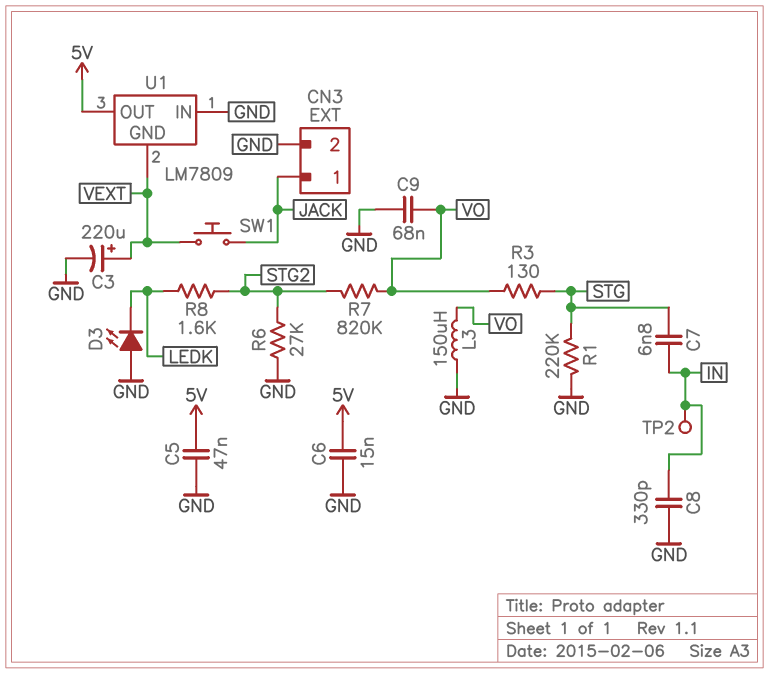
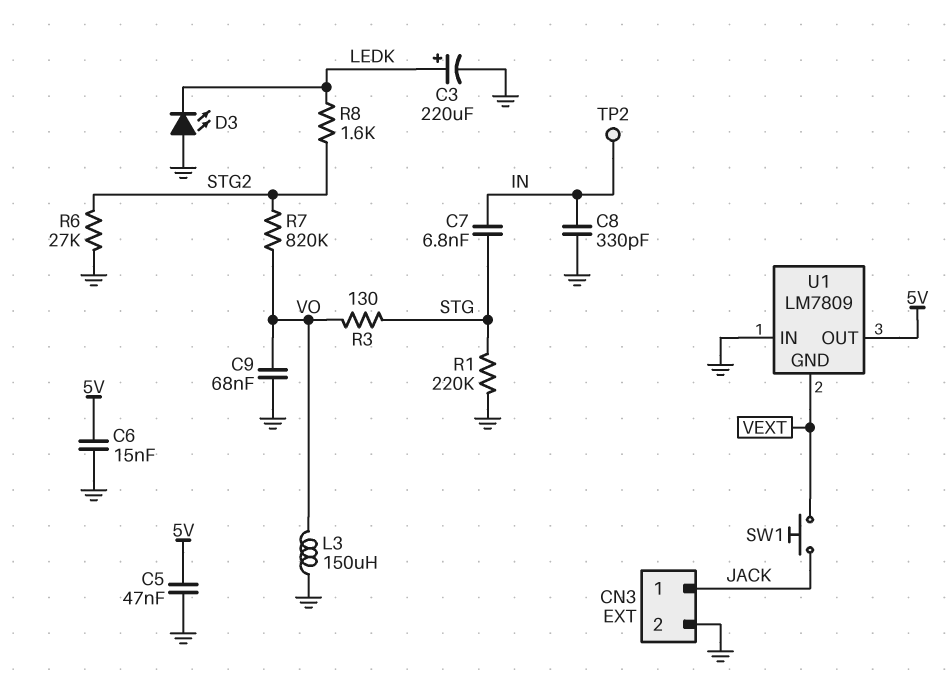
C3: 220uF (plus VEXT, minus GND) -> 220uF (plus LEDK, minus GND)

